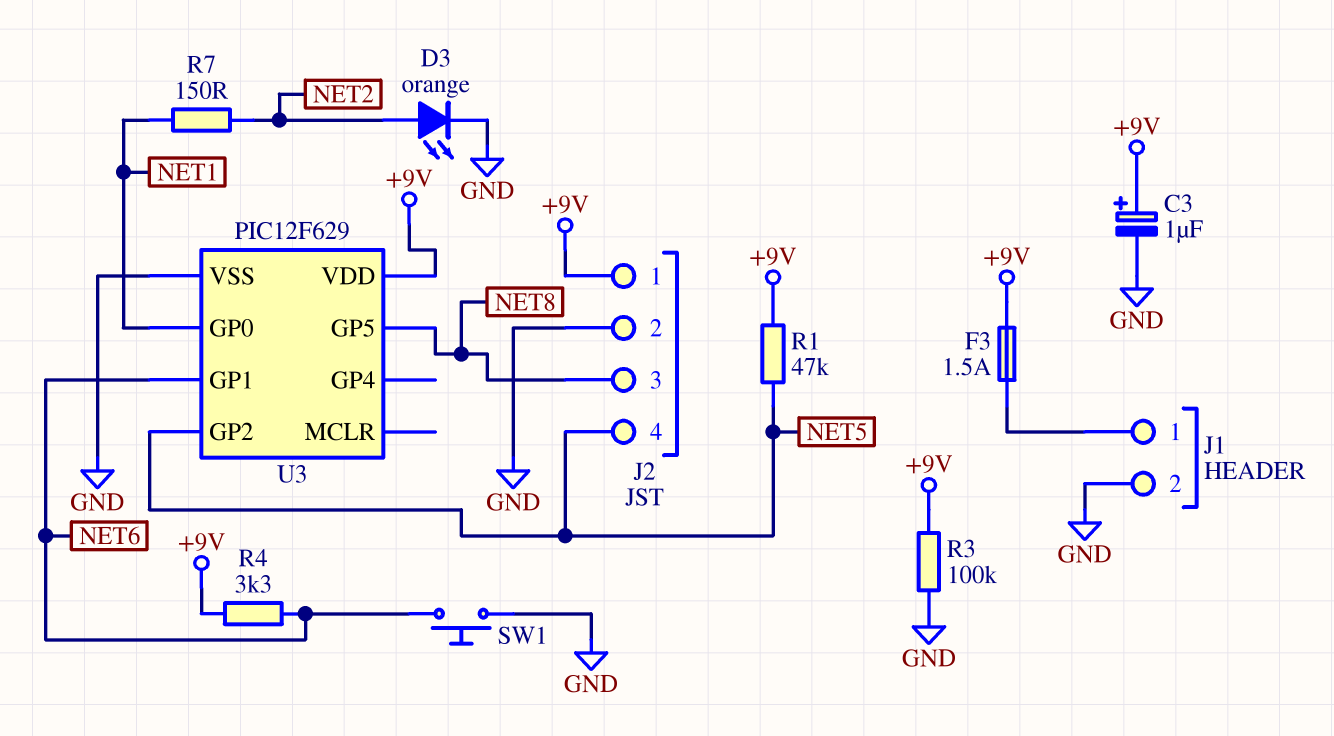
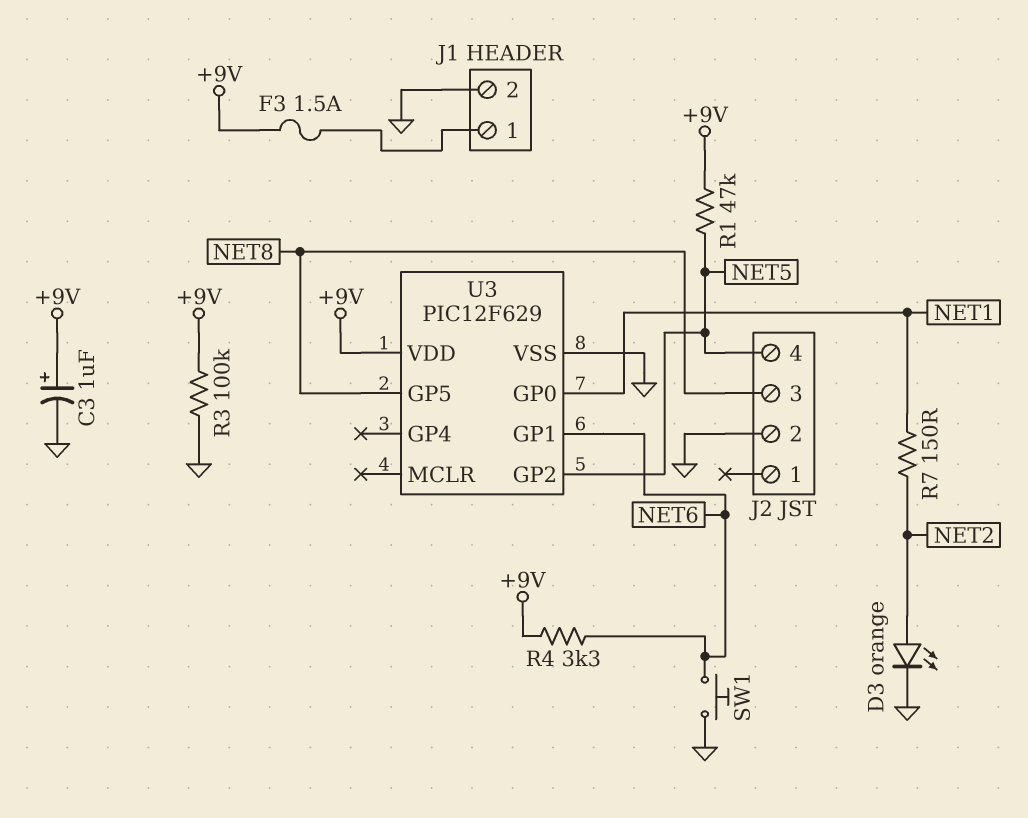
J2 pin 1: +9V -> none

